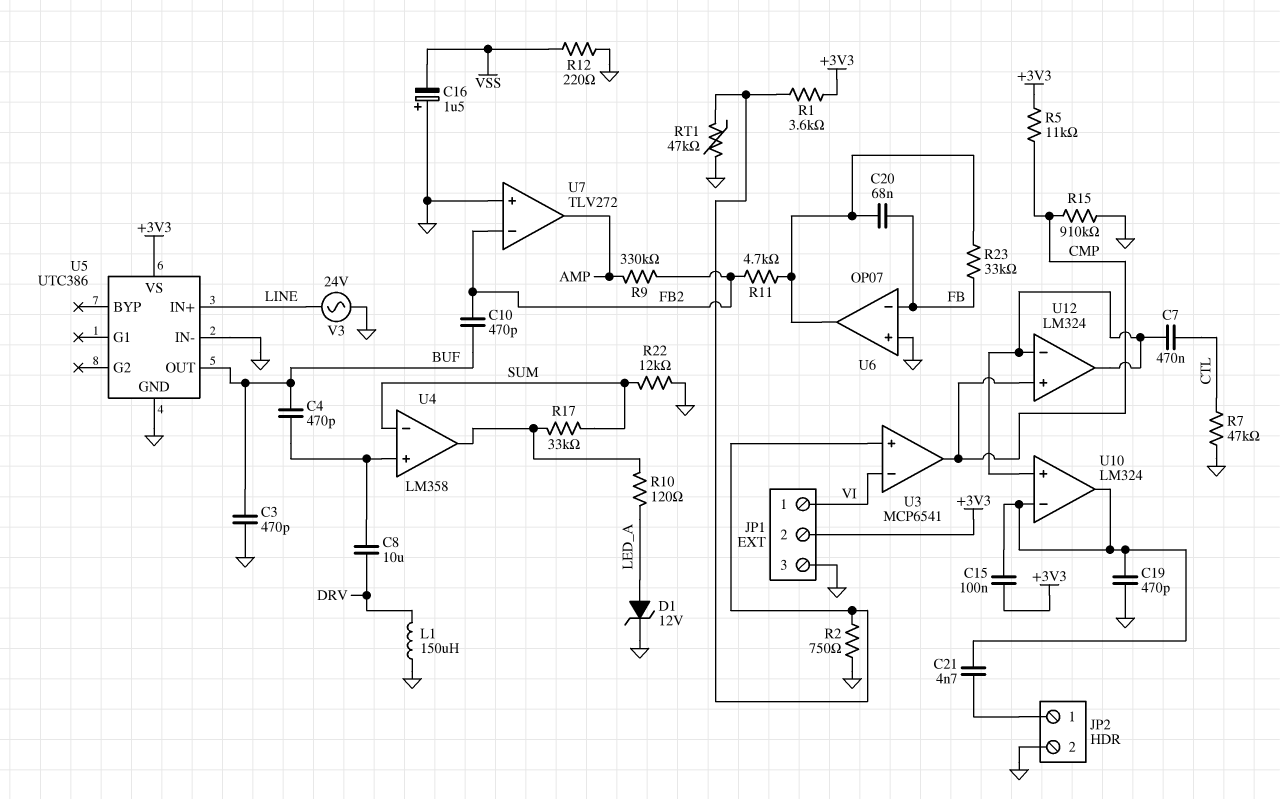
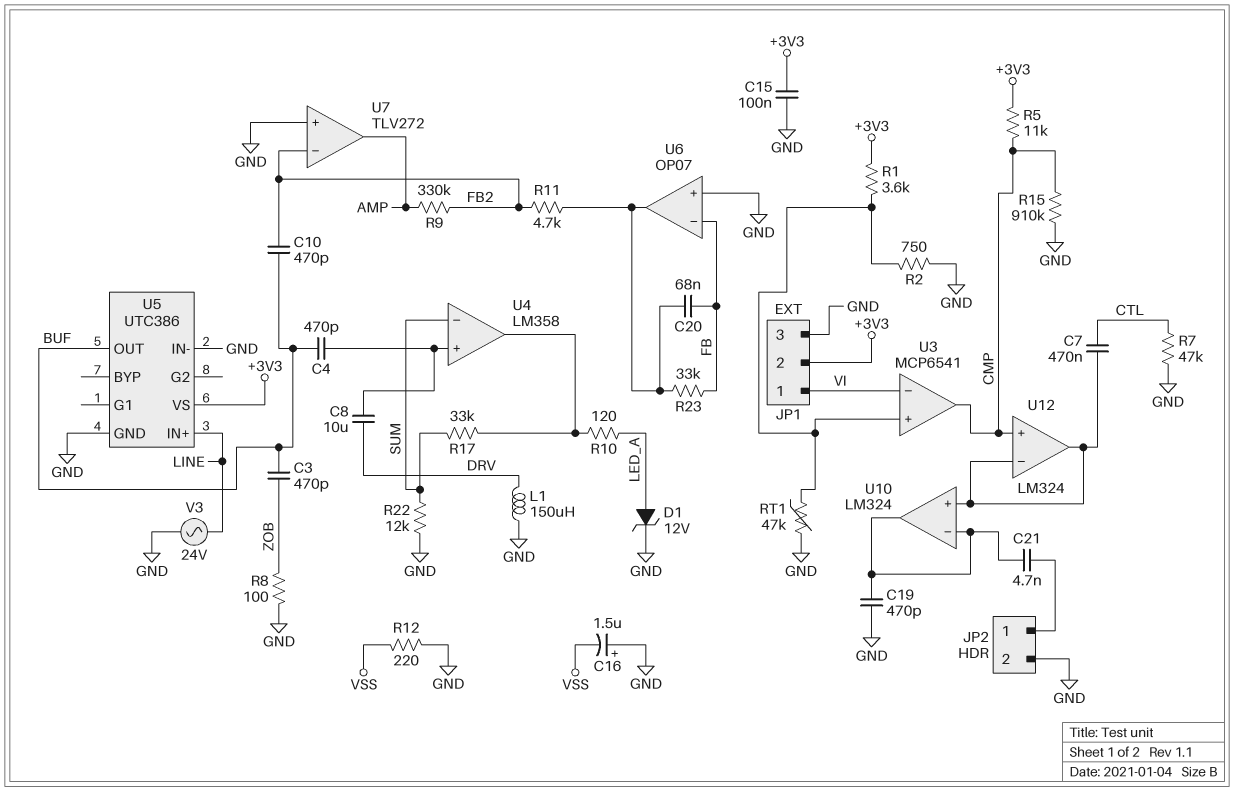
C3: 470pF (BUF, GND) -> 470pF (BUF, ZOB)
C15: 100nF (+3V3, U10/in-) -> 100nF (+3V3, GND)
R8: none -> 100 (GND, ZOB)

